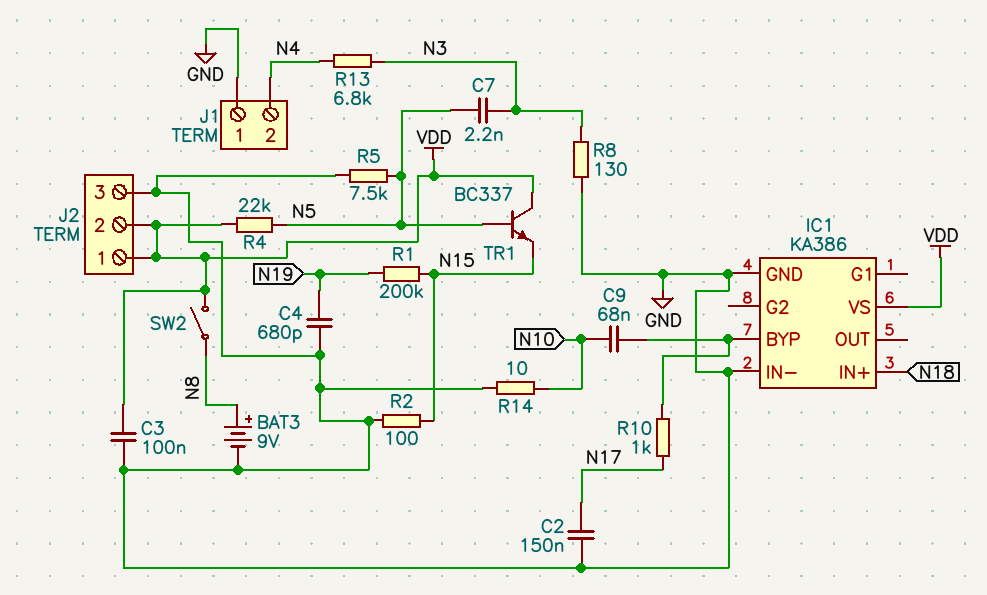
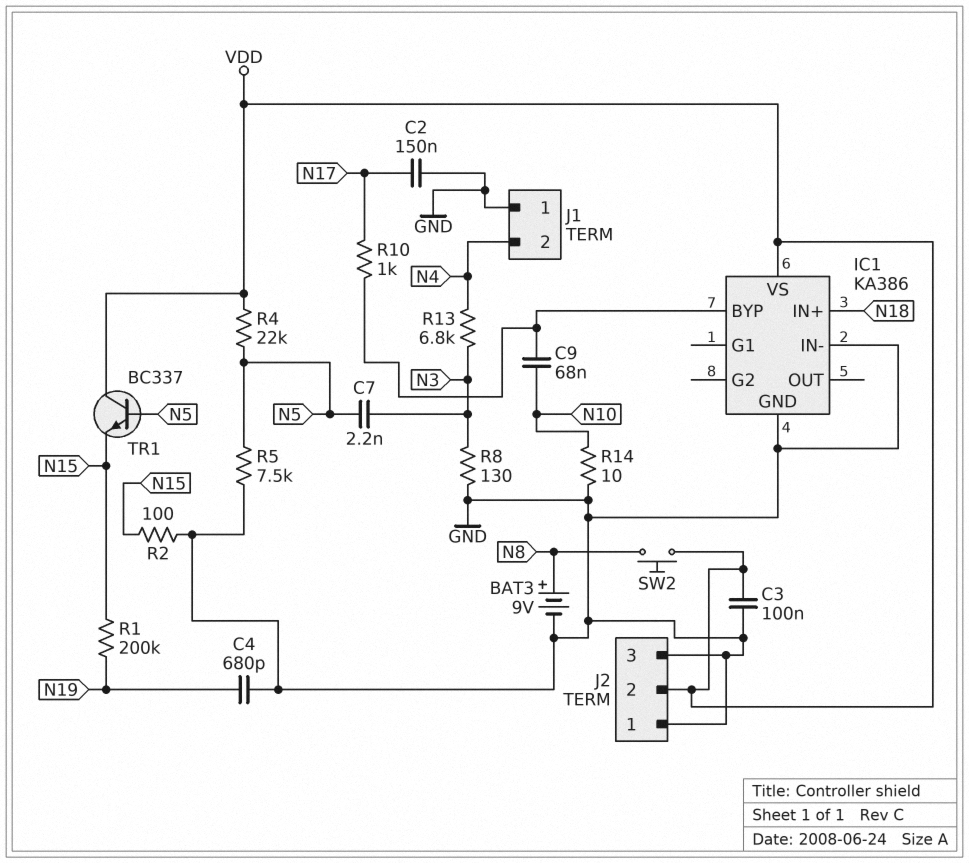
J2 pin 1: VDD -> GND
SW2: switch (N8, VDD) -> button (N8, VDD)

